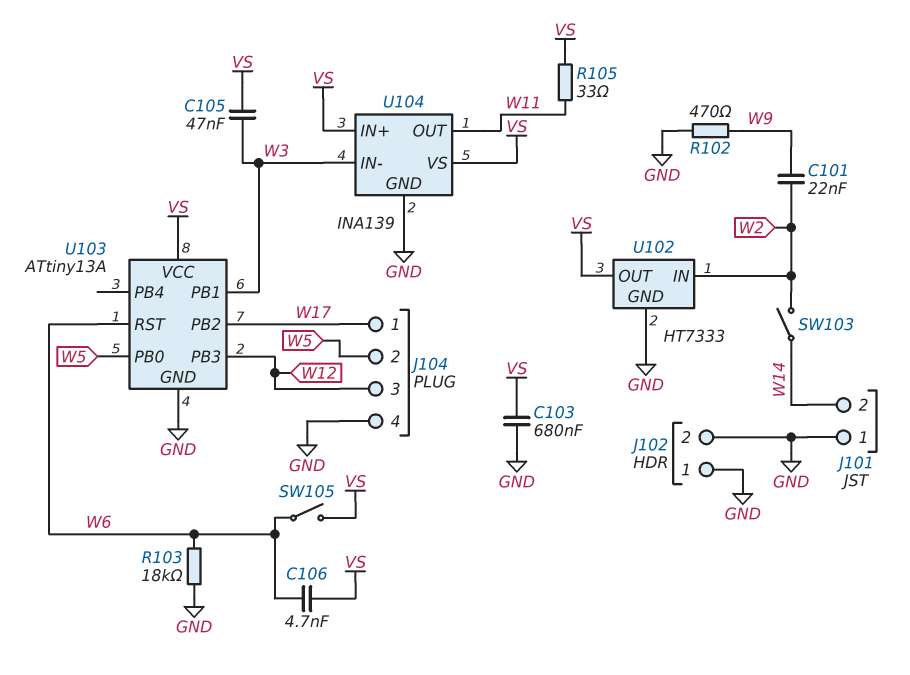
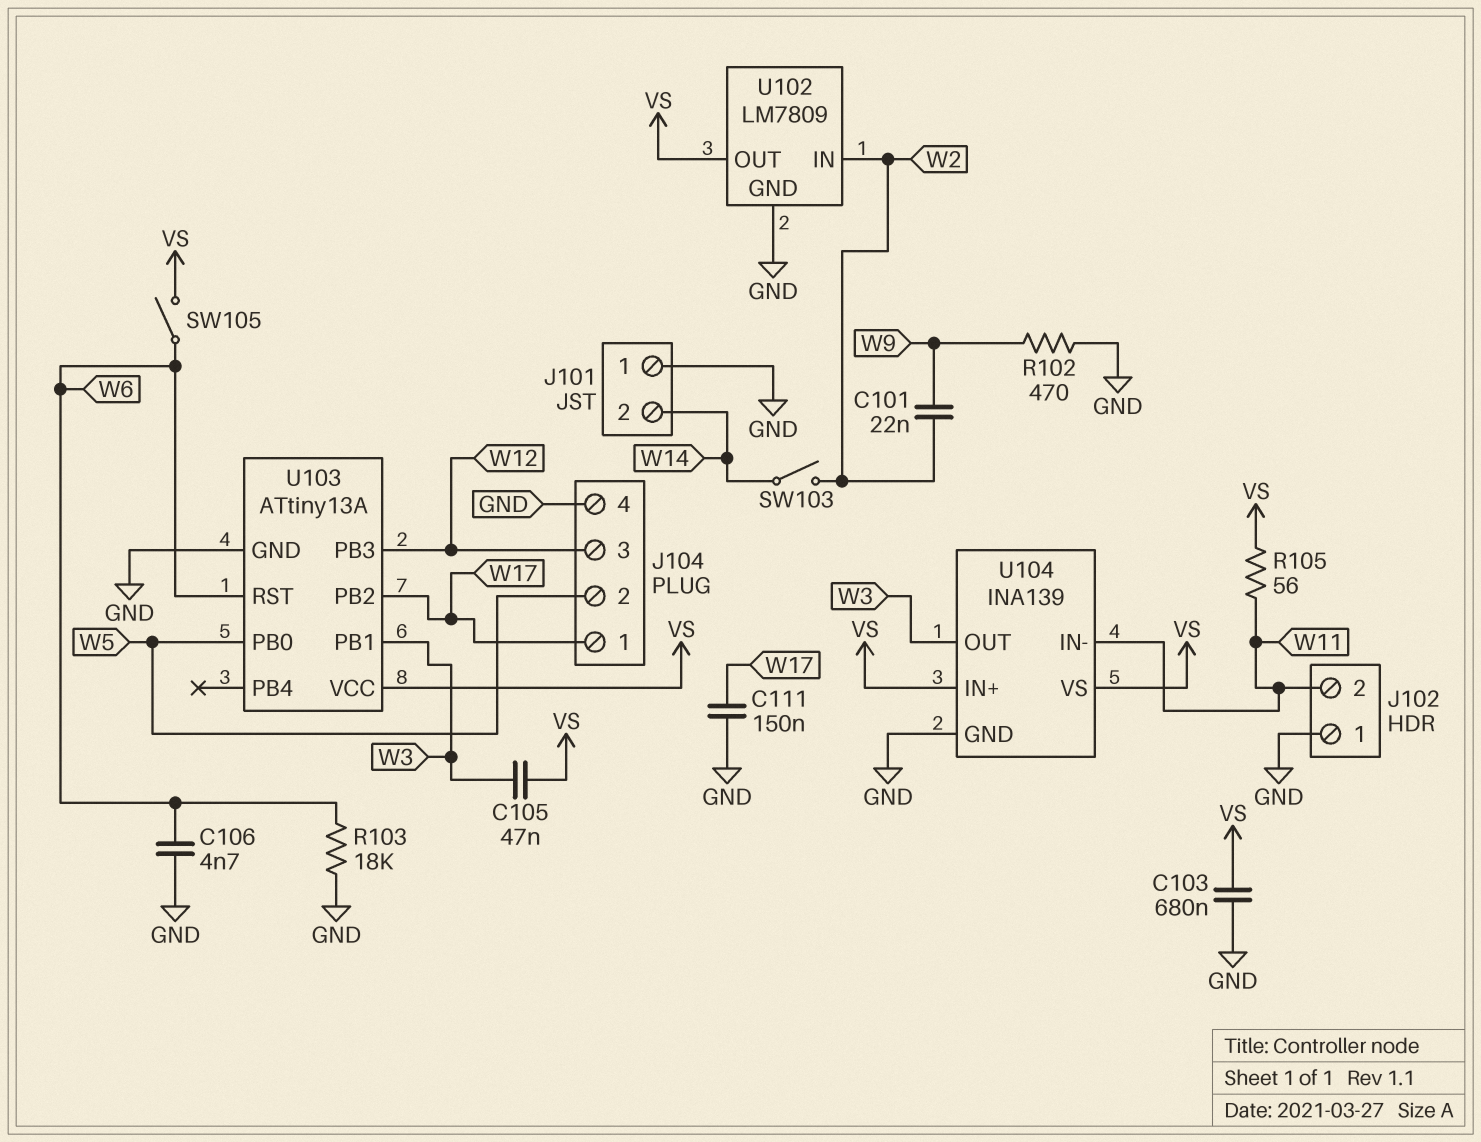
C106: 4.7nF (VS, W6) -> 4.7nF (GND, W6)
C111: none -> 150nF (GND, W17)
J102 pin 2: GND -> W11
R105: 33 (VS, W11) -> 56 (VS, W11)
U102: HT7333 -> LM7809
U104 pin IN-: W3 -> W11
U104 pin OUT: W11 -> W3

